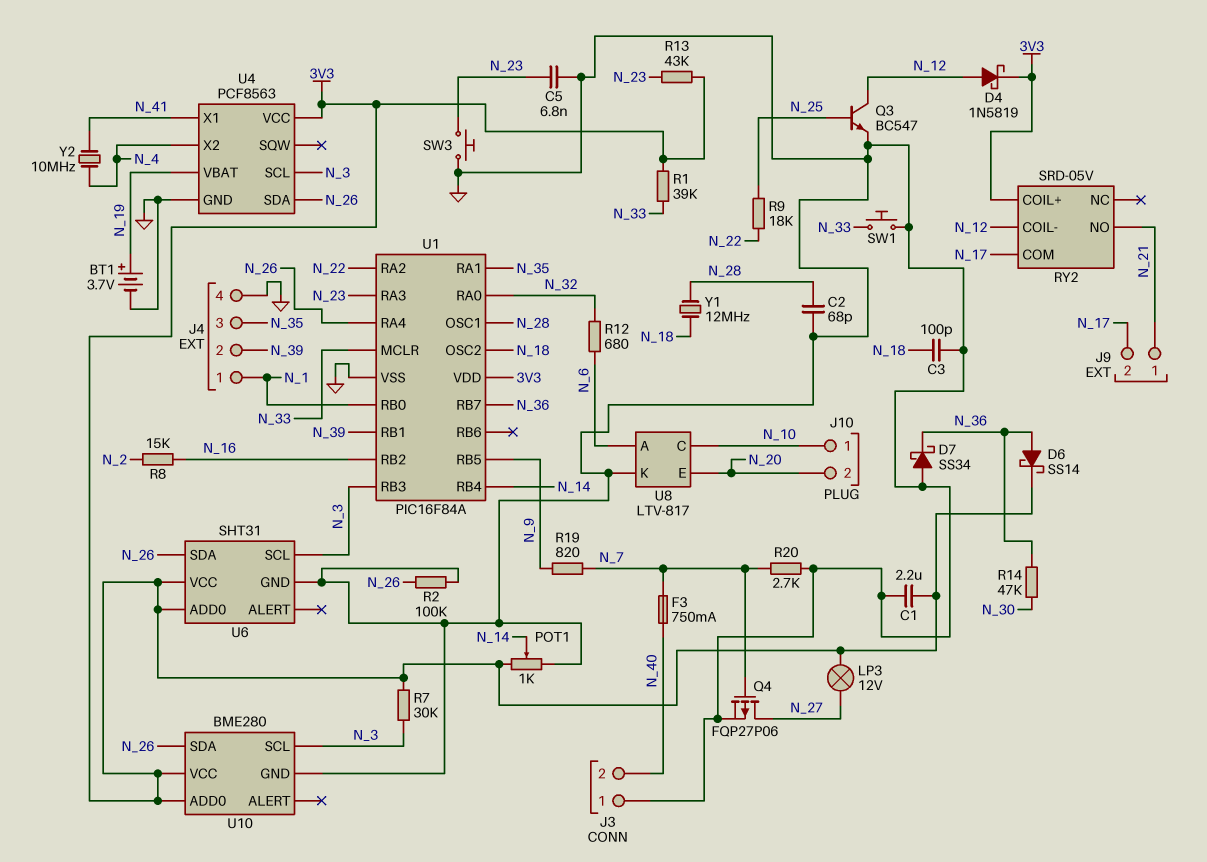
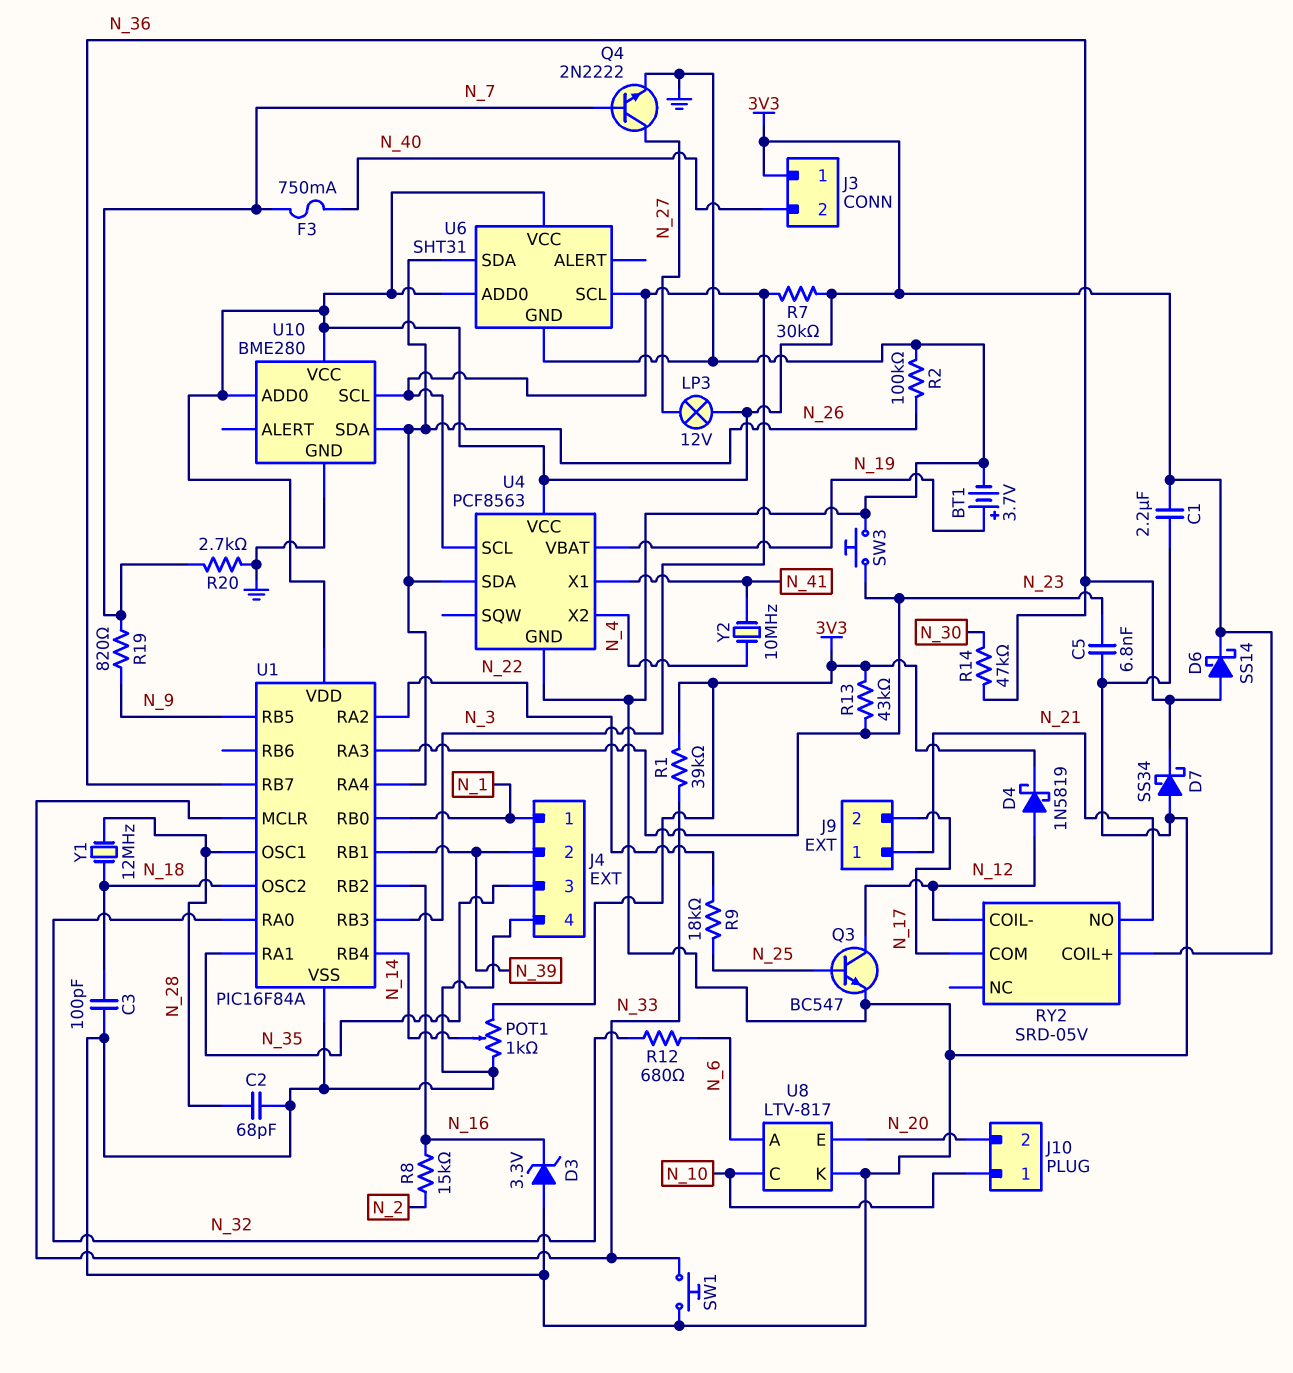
D3: none -> zener 3.3V (A GND, K N_16)
J3 pin 1: GND -> 3V3
Q4: PMOS FQP27P06 (G N_7, D N_27, S GND) -> NPN 2N2222 (B N_7, C N_27, E GND)

